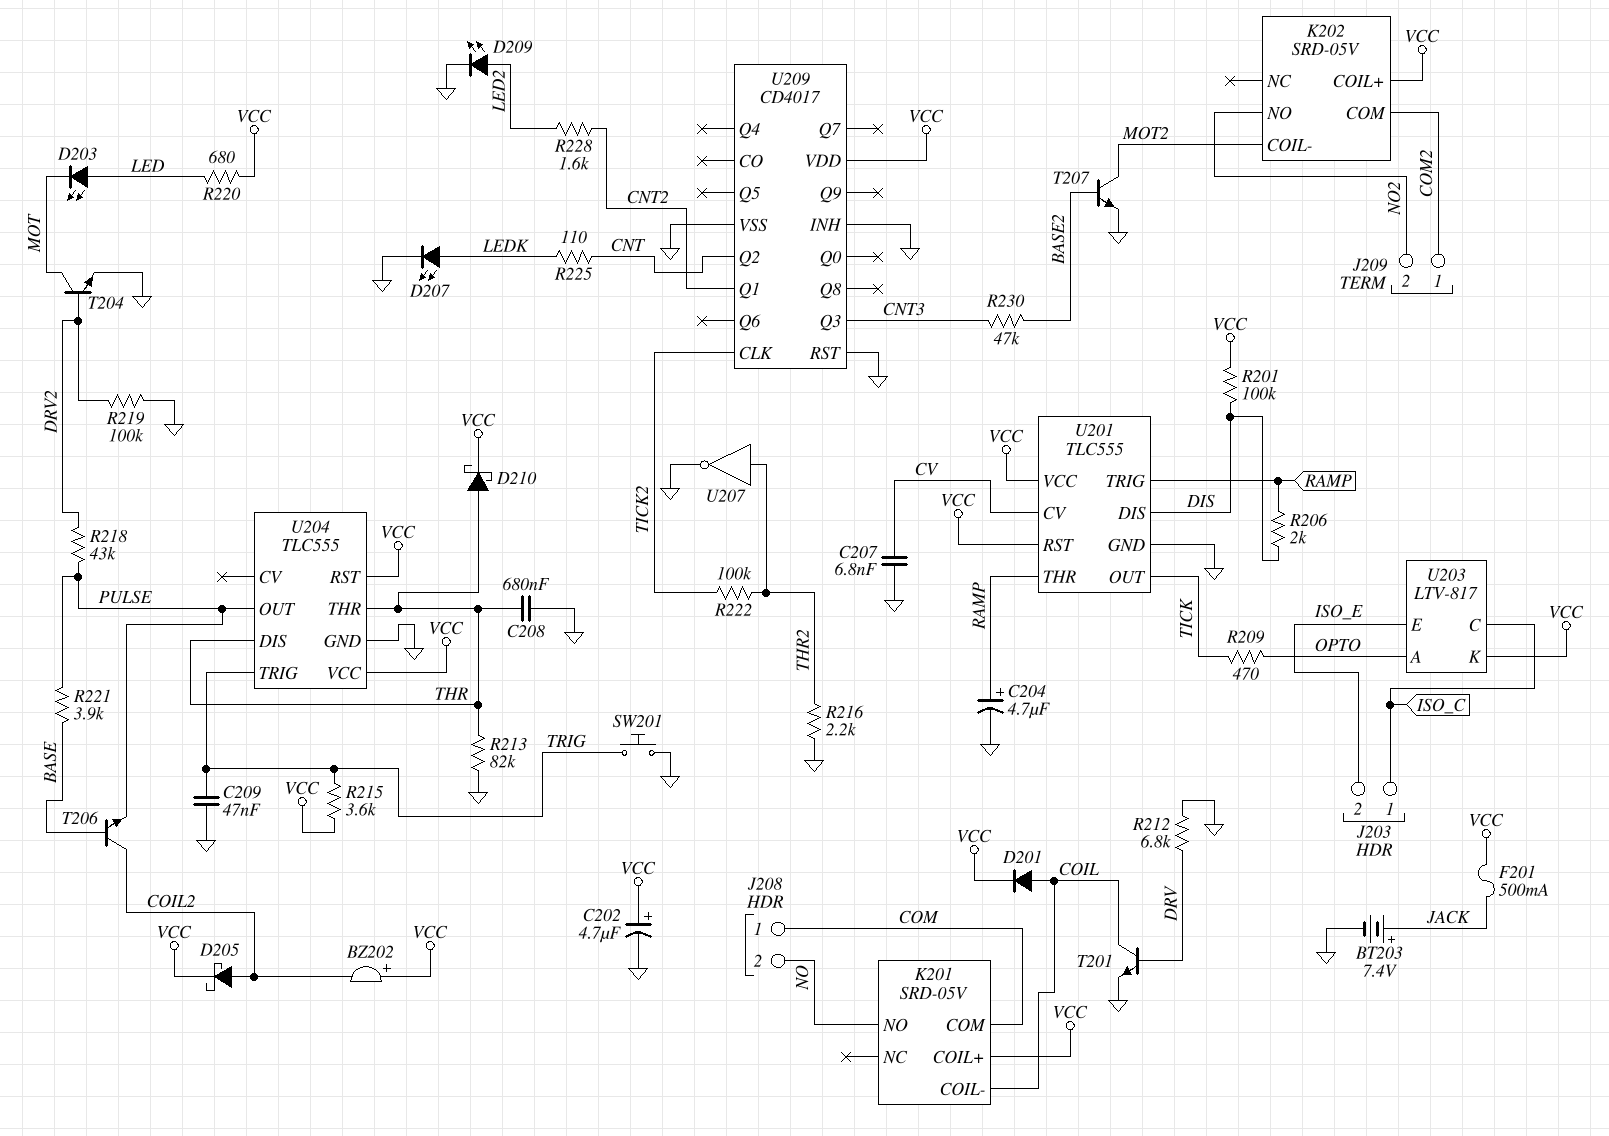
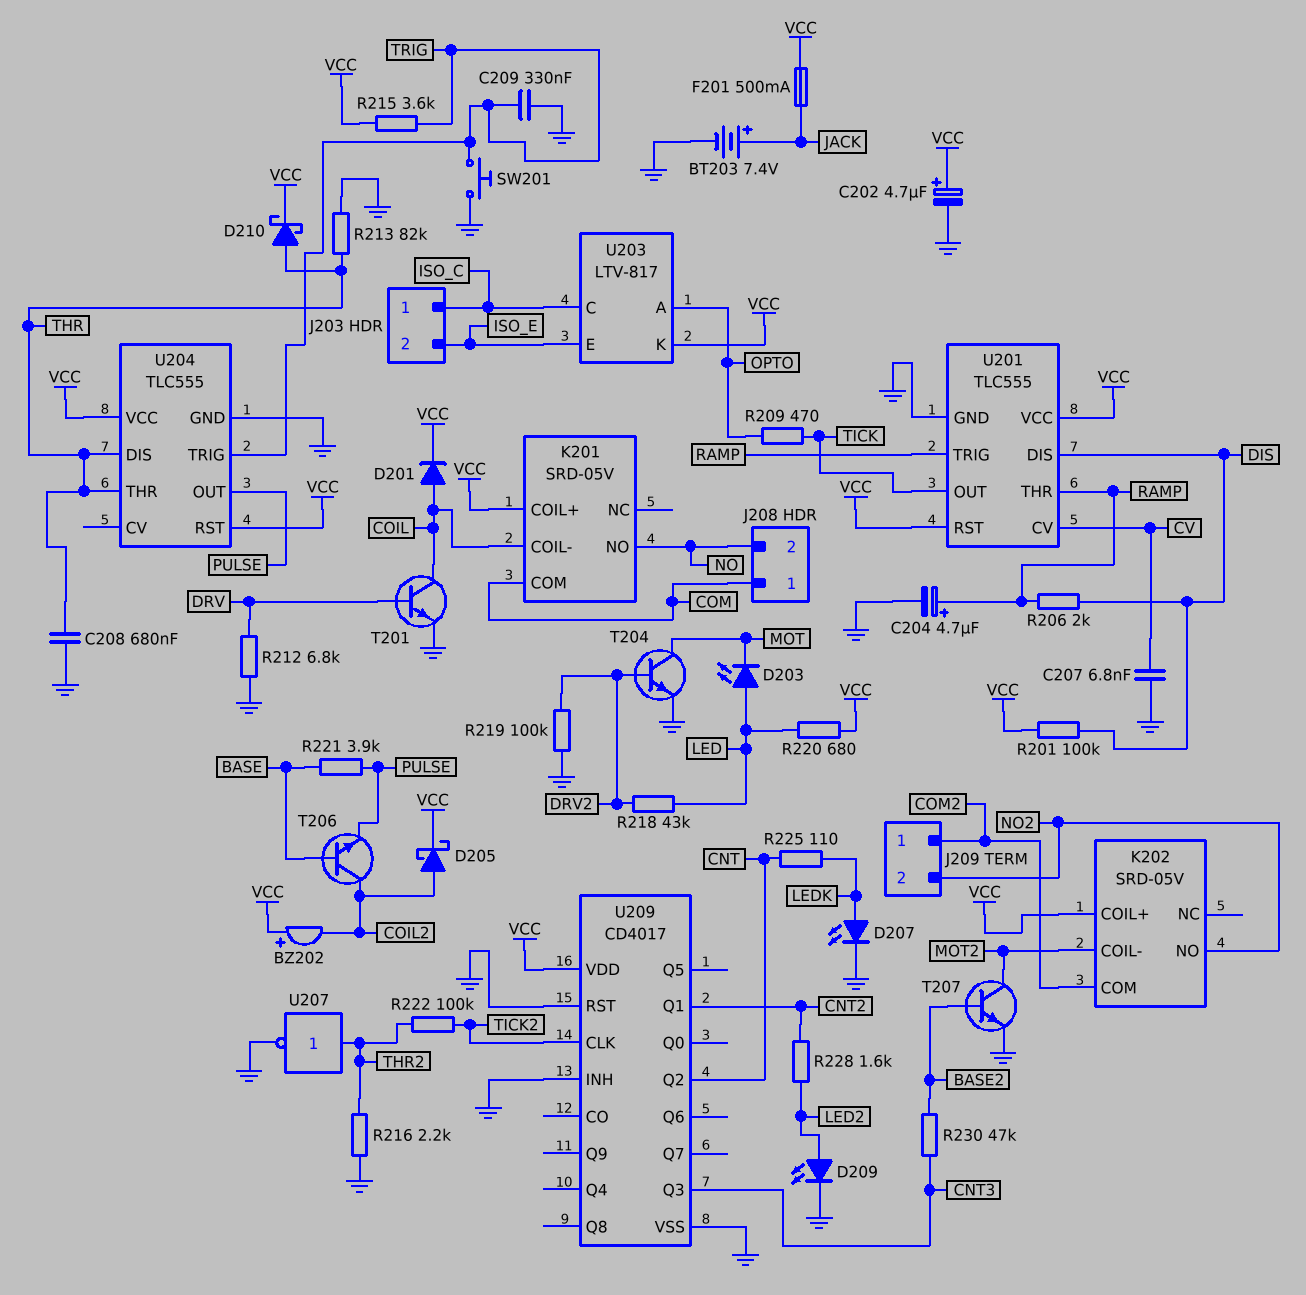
C209: 47nF (GND, TRIG) -> 330nF (GND, TRIG)
R218: 43k (DRV2, PULSE) -> 43k (DRV2, LED)

